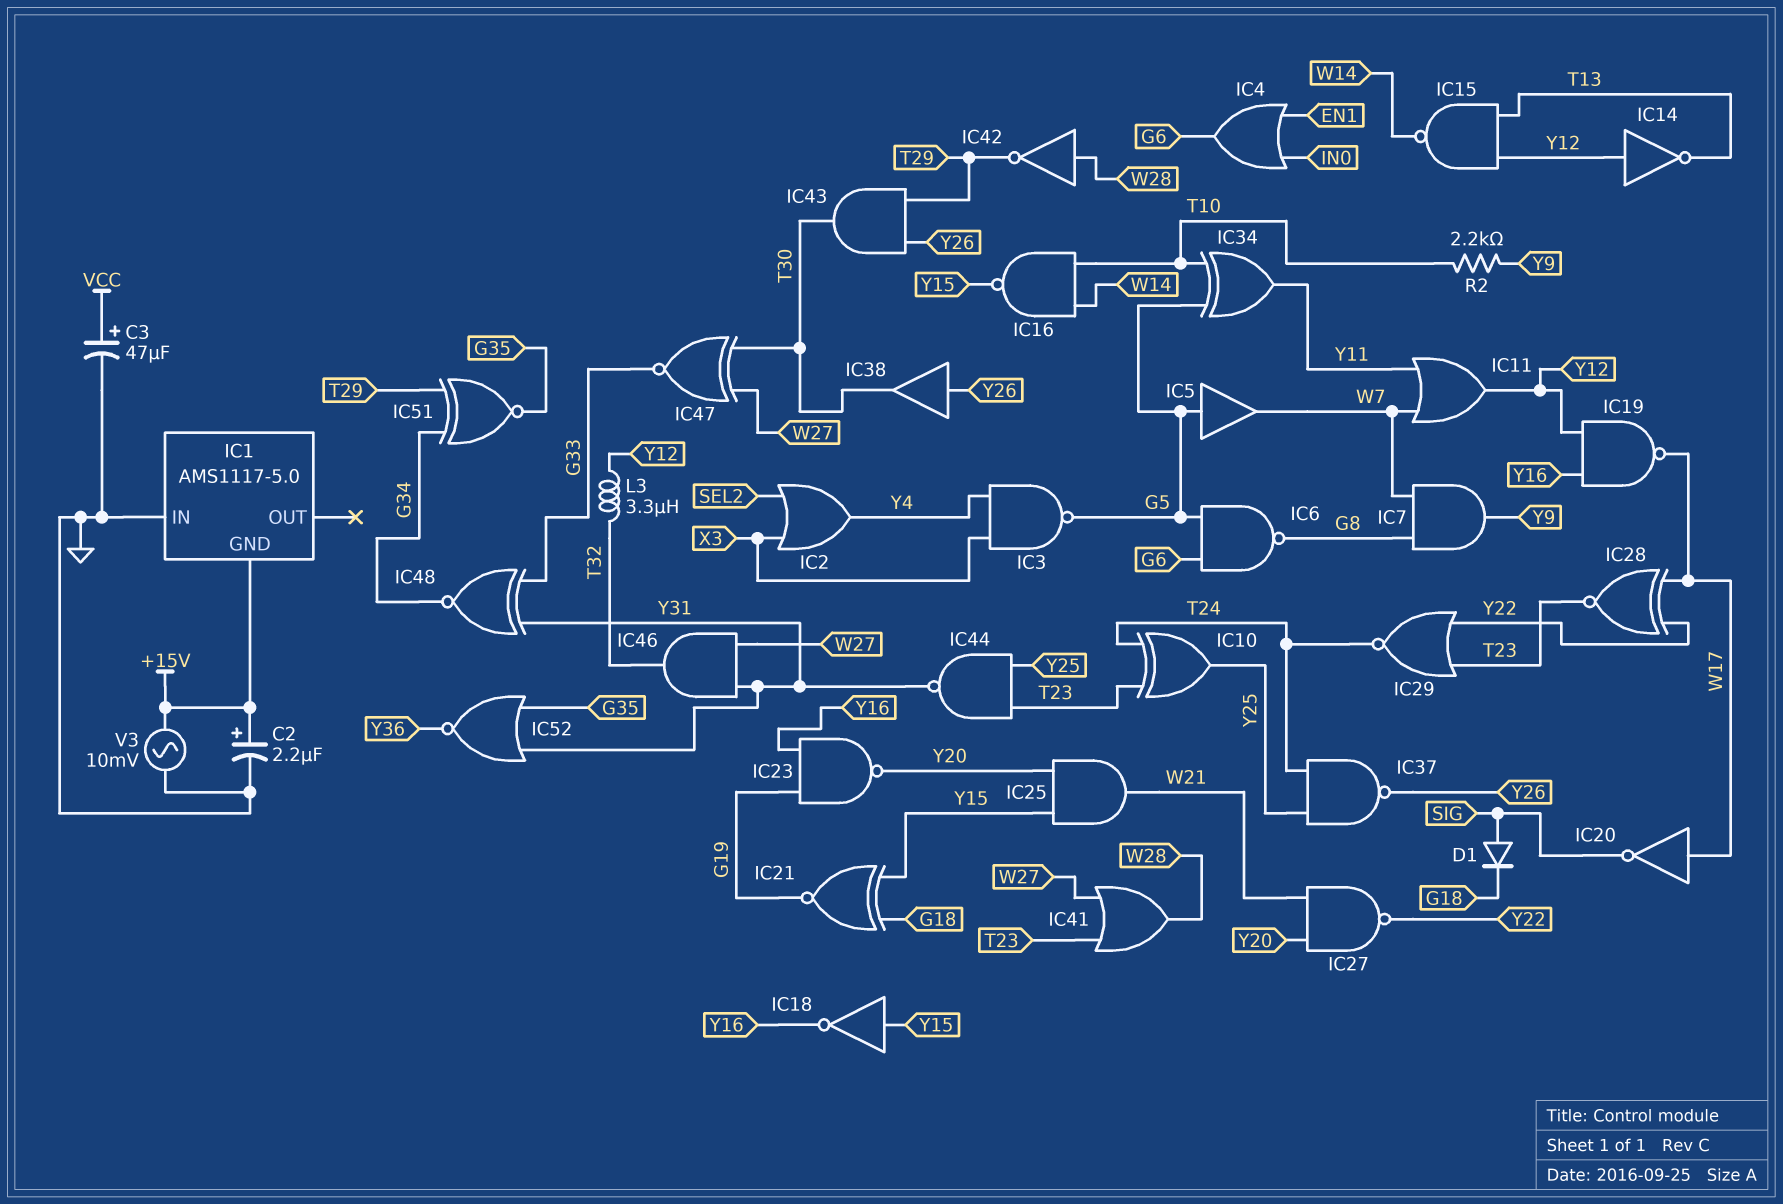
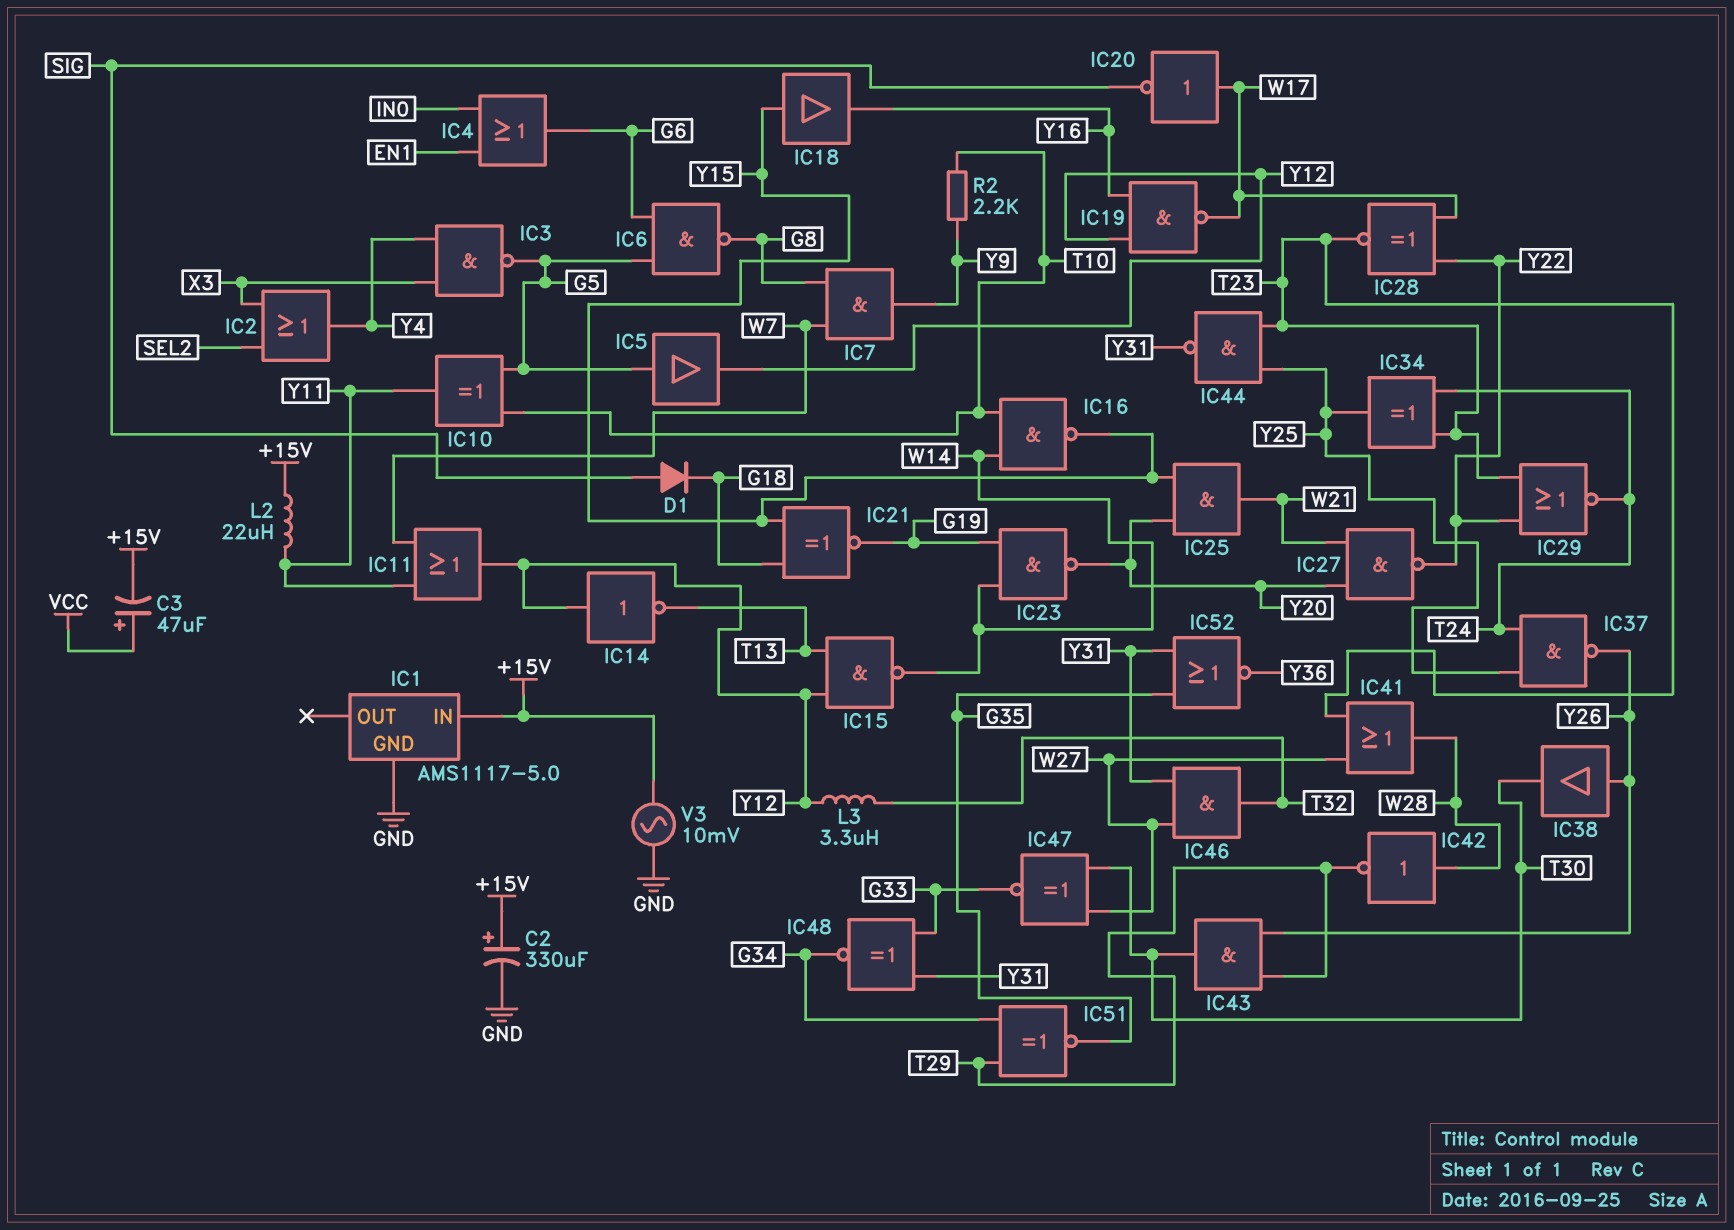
C2: 2.2uF (plus +15V, minus GND) -> 330uF (plus +15V, minus GND)
C3: 47uF (plus VCC, minus GND) -> 47uF (plus VCC, minus +15V)
IC1 pin GND: +15V -> GND
IC1 pin IN: GND -> +15V
IC5: buffer (in G5, out W7) -> buffer (in G5, out Y12)
IC10: XOR (in T23, in T24, out Y25) -> XOR (in G5, in T10, out Y11)
IC18: NOT (in Y15, out Y16) -> buffer (in Y15, out Y16)
IC23: NAND (in G19, in Y16, out Y20) -> NAND (in G19, in W14, out Y20)
IC34: XOR (in G5, in T10, out Y11) -> XOR (in T23, in T24, out Y25)
L2: none -> 22uH (+15V, Y11)

